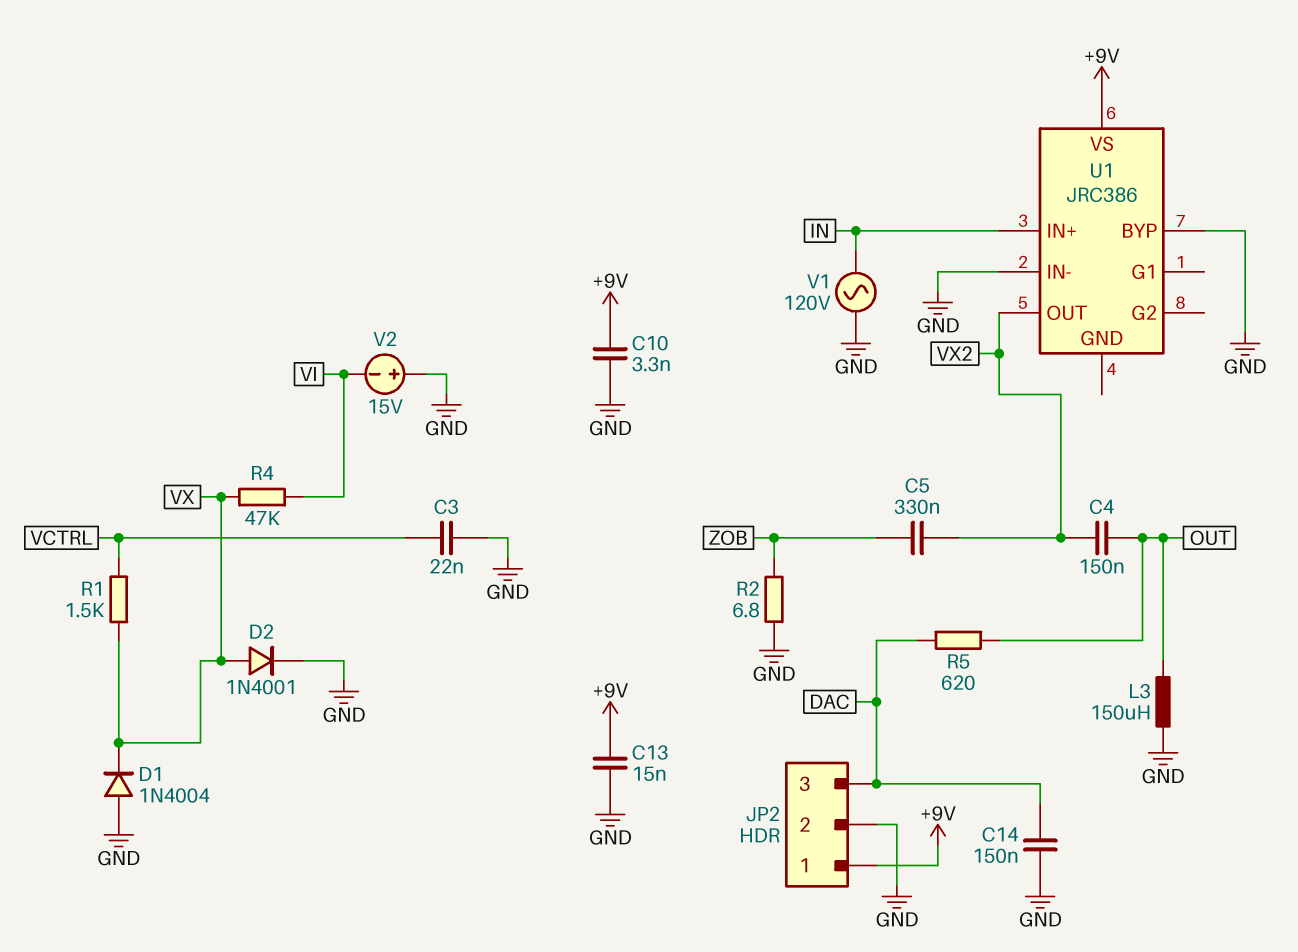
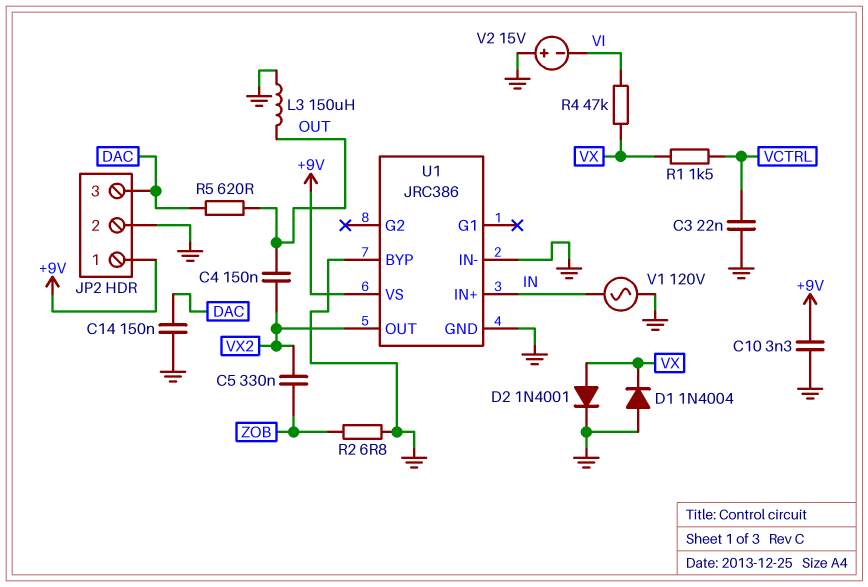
C13: 15nF (+9V, GND) -> none
U1 pin GND: none -> GND

